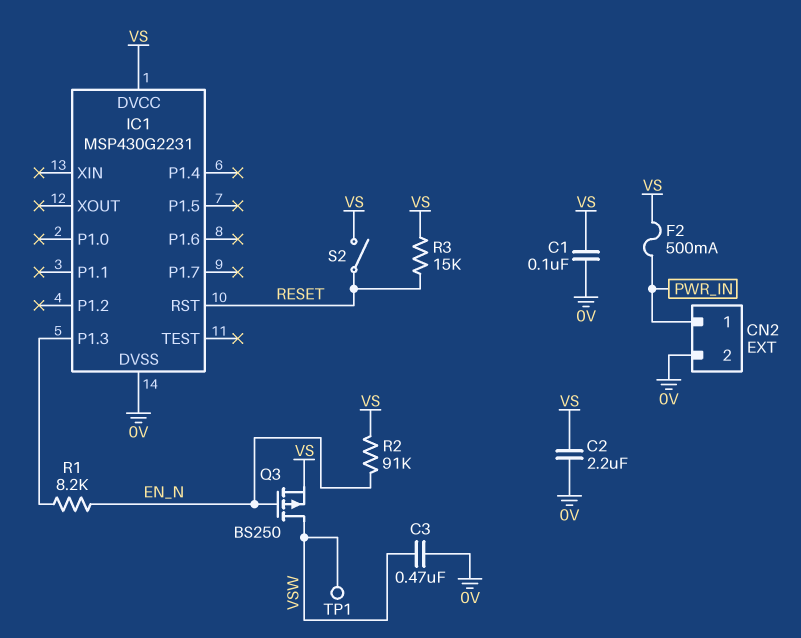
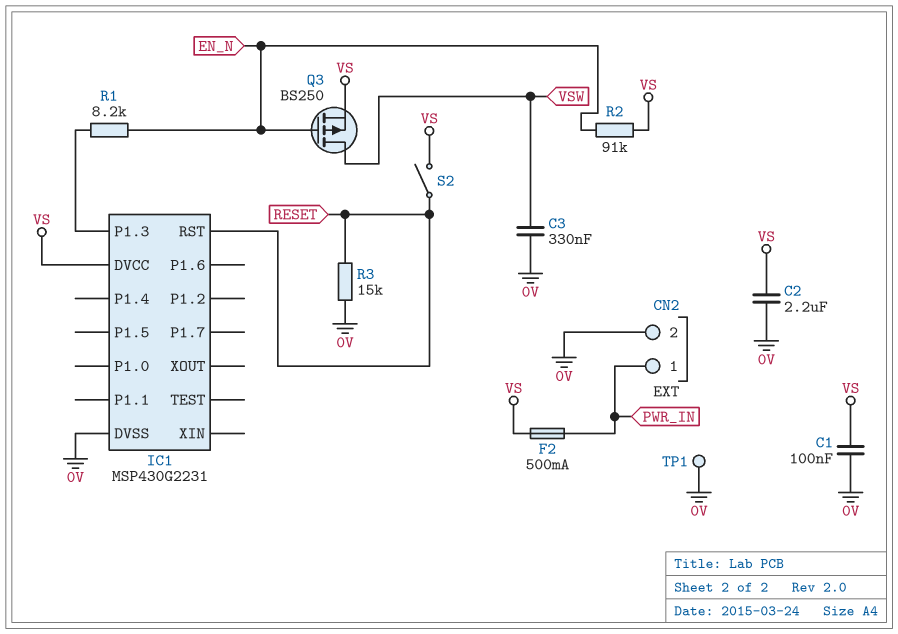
C3: 470nF (0V, VSW) -> 330nF (0V, VSW)
R3: 15k (RESET, VS) -> 15k (0V, RESET)
TP1: test point (VSW) -> test point (0V)

